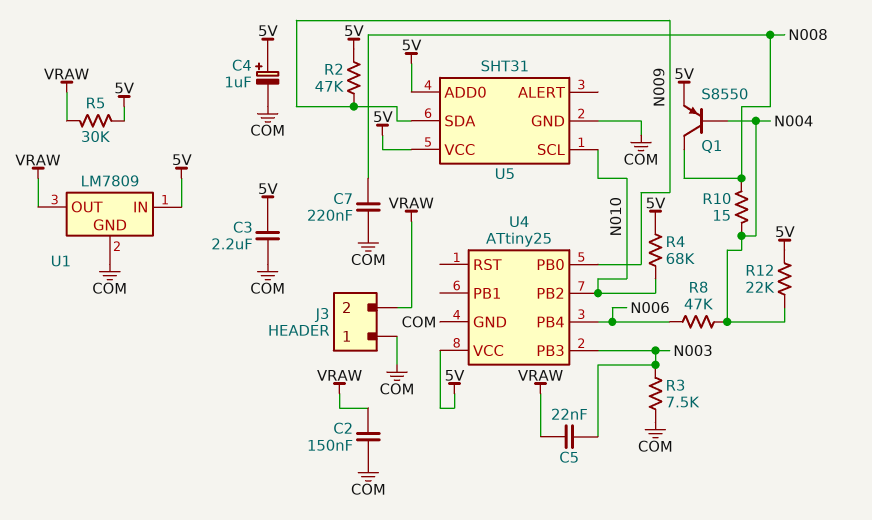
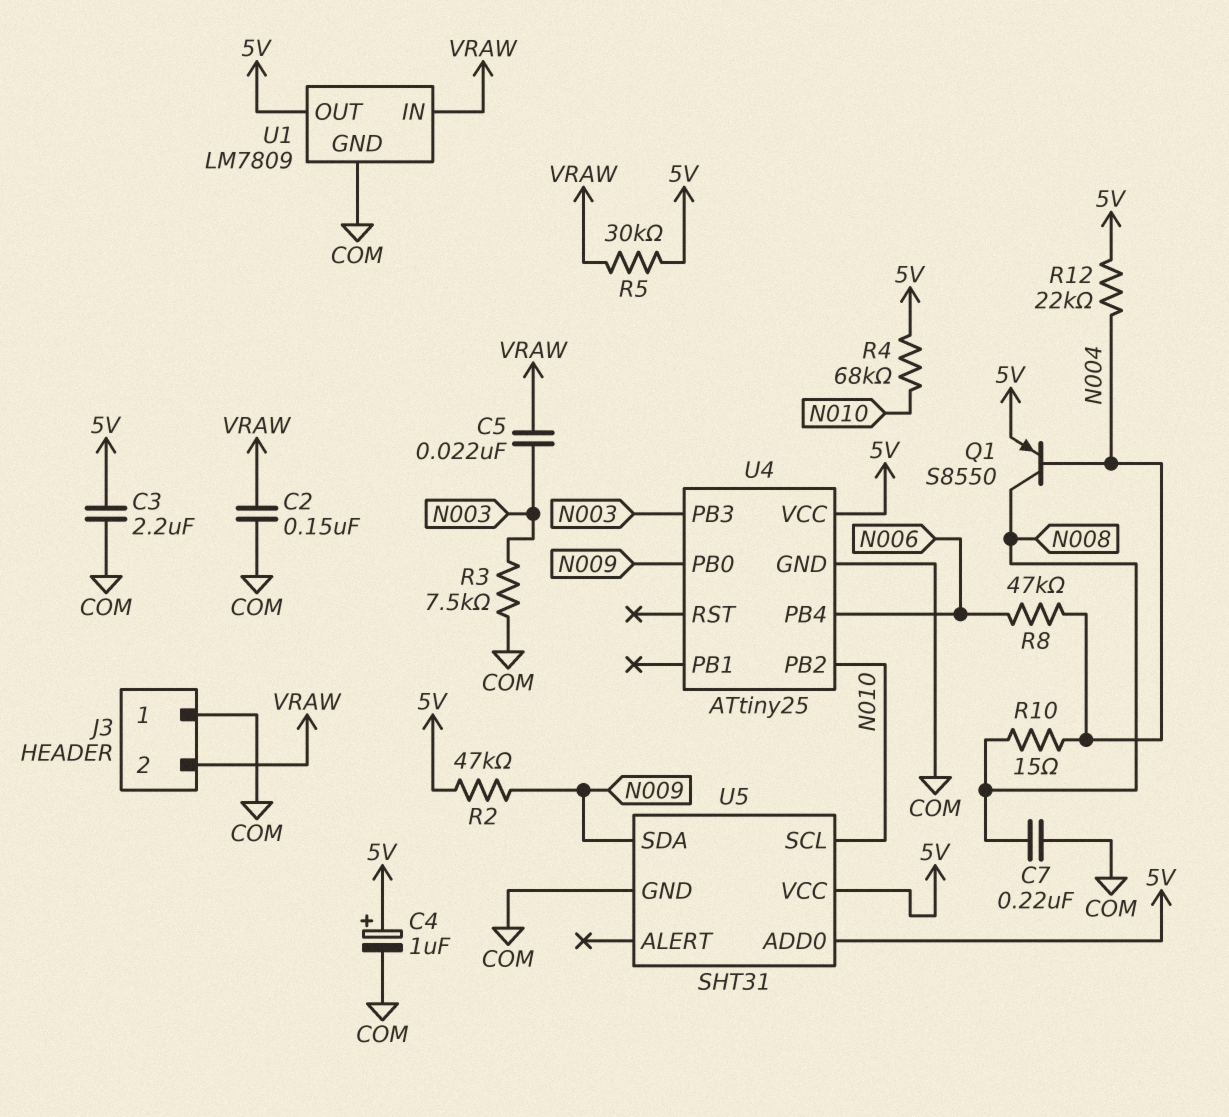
U1 pin IN: 5V -> VRAW
U1 pin OUT: VRAW -> 5V

